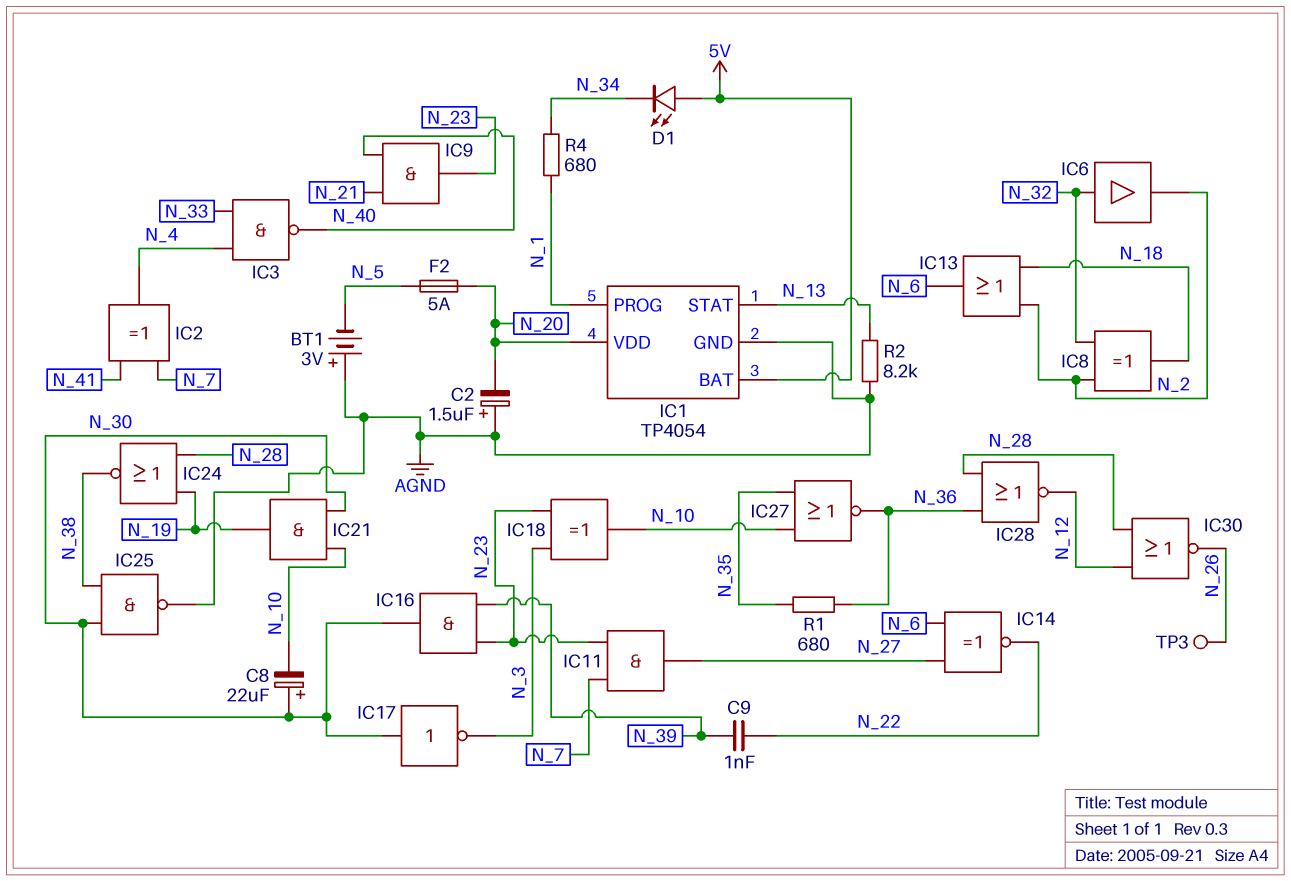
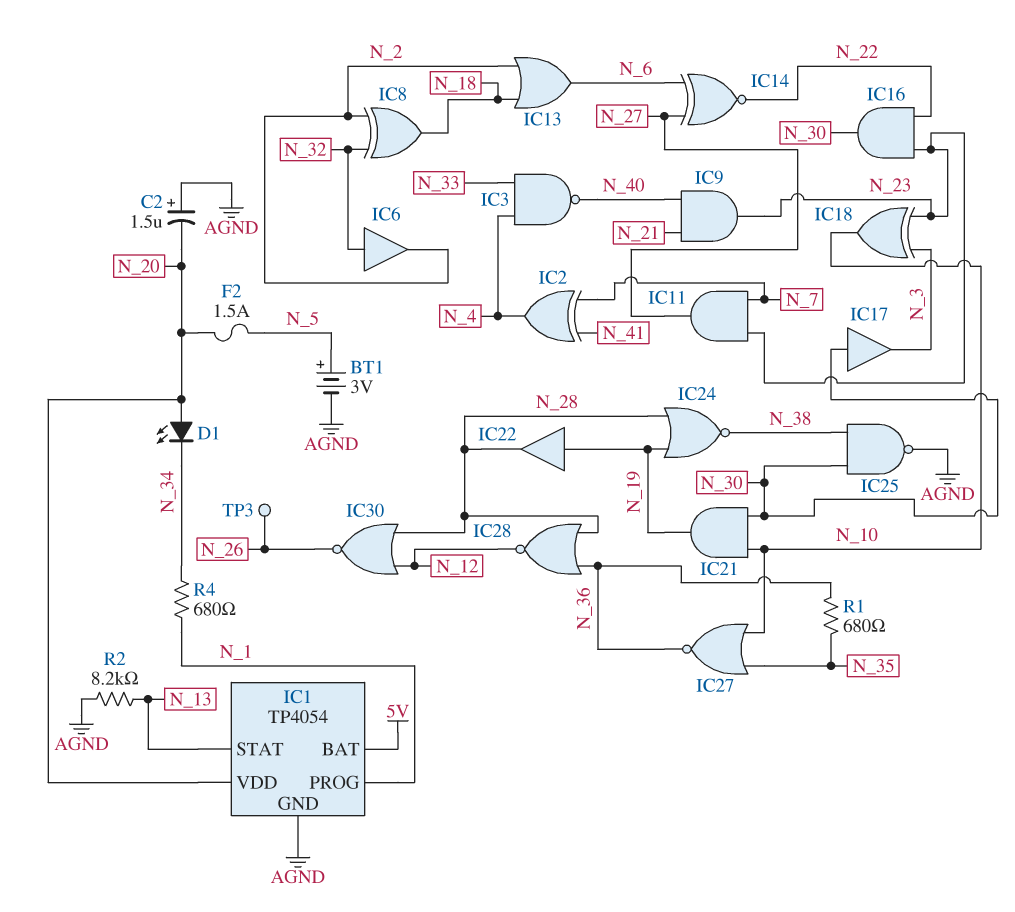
BT1: 3V (plus AGND, minus N_5) -> 3V (plus N_5, minus AGND)
C8: 22uF (plus N_30, minus N_10) -> none
C9: 1nF (N_22, N_39) -> none
D1: LED (A 5V, K N_34) -> LED (A N_20, K N_34)
F2: 5A (N_5, N_20) -> 1.5A (N_5, N_20)
IC16: AND (in N_23, in N_39, out N_30) -> AND (in N_22, in N_23, out N_30)
IC17: NOT (in N_30, out N_3) -> buffer (in N_30, out N_3)
IC22: none -> buffer (in N_19, out N_28)

